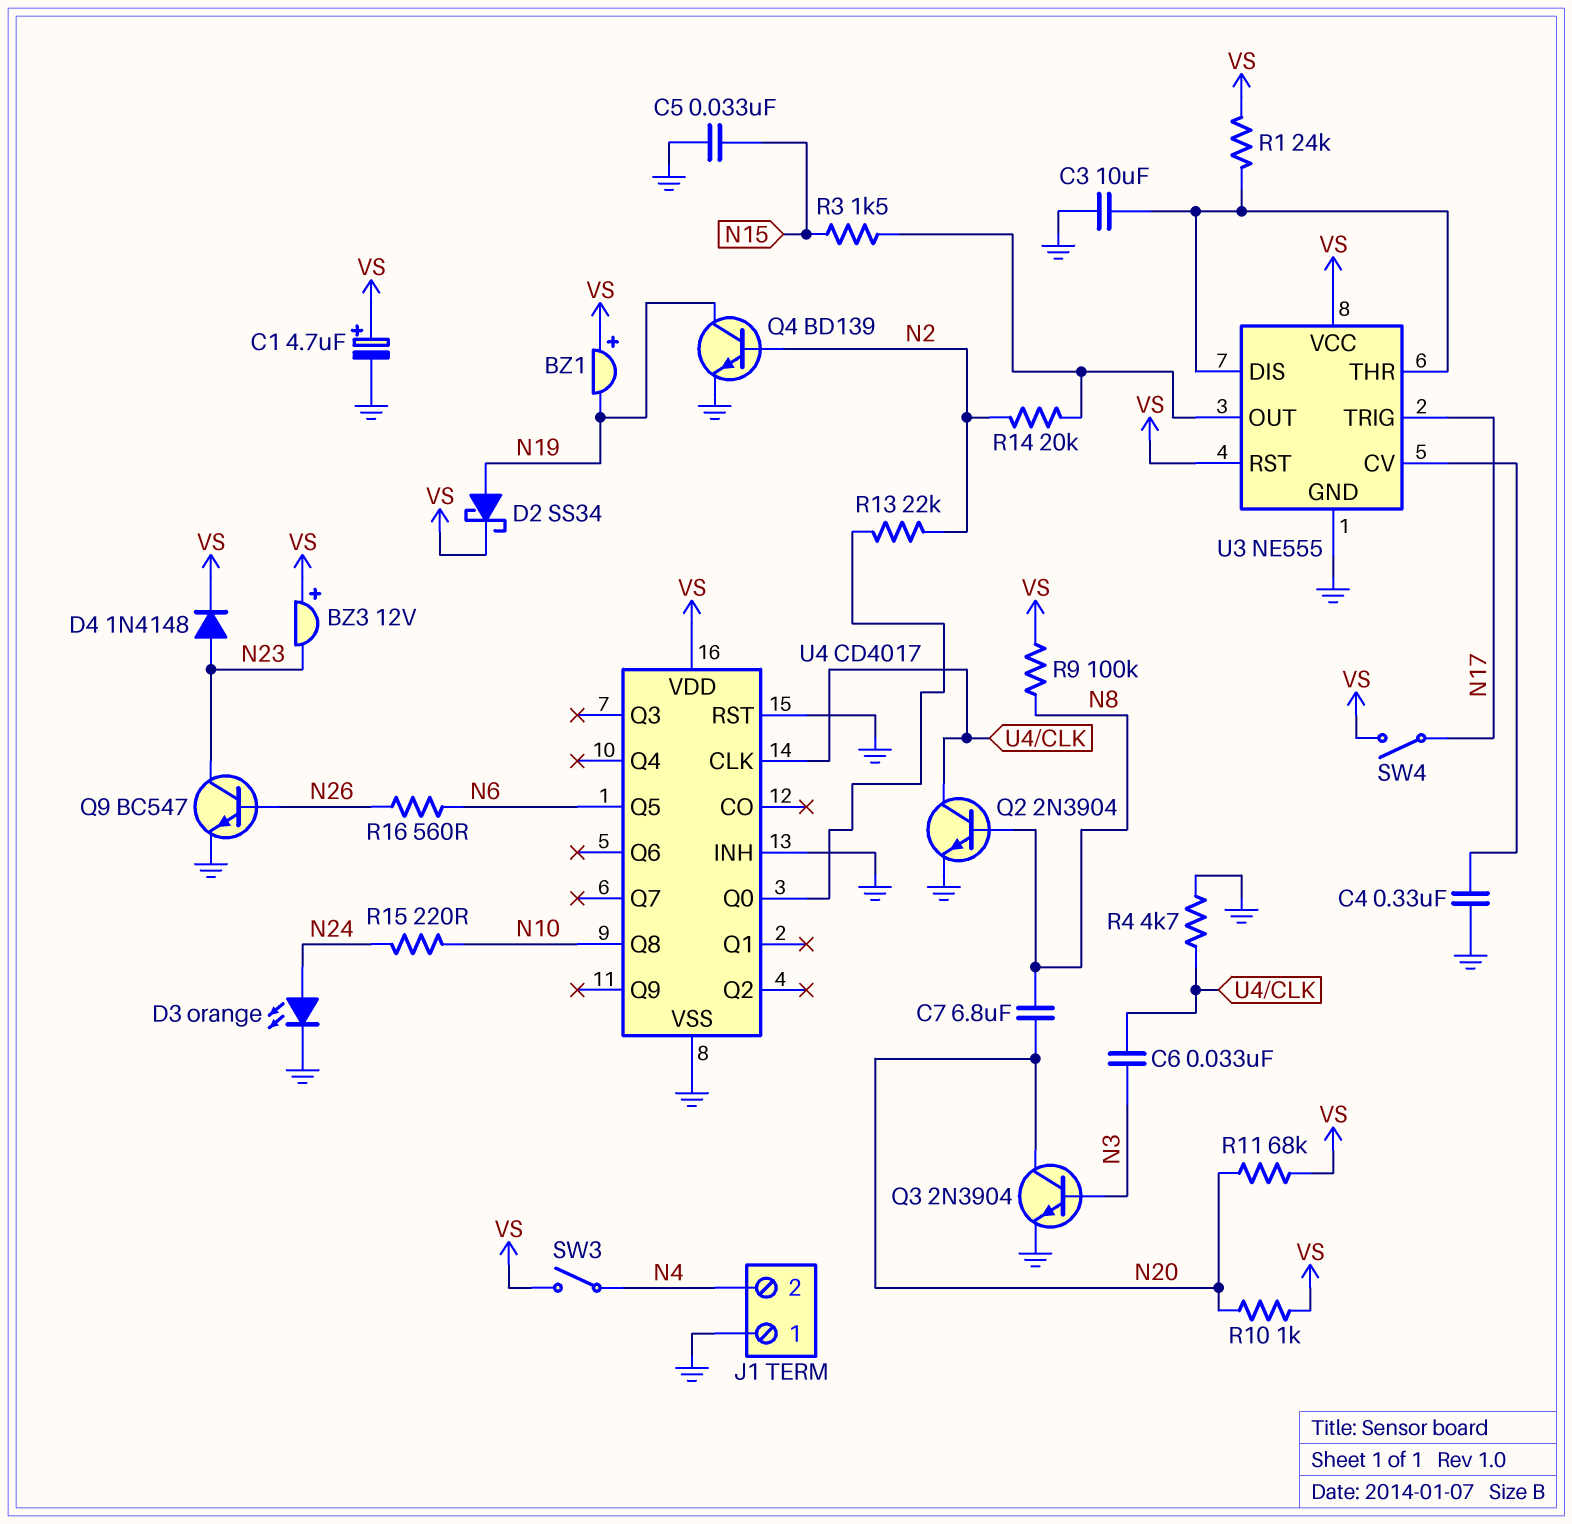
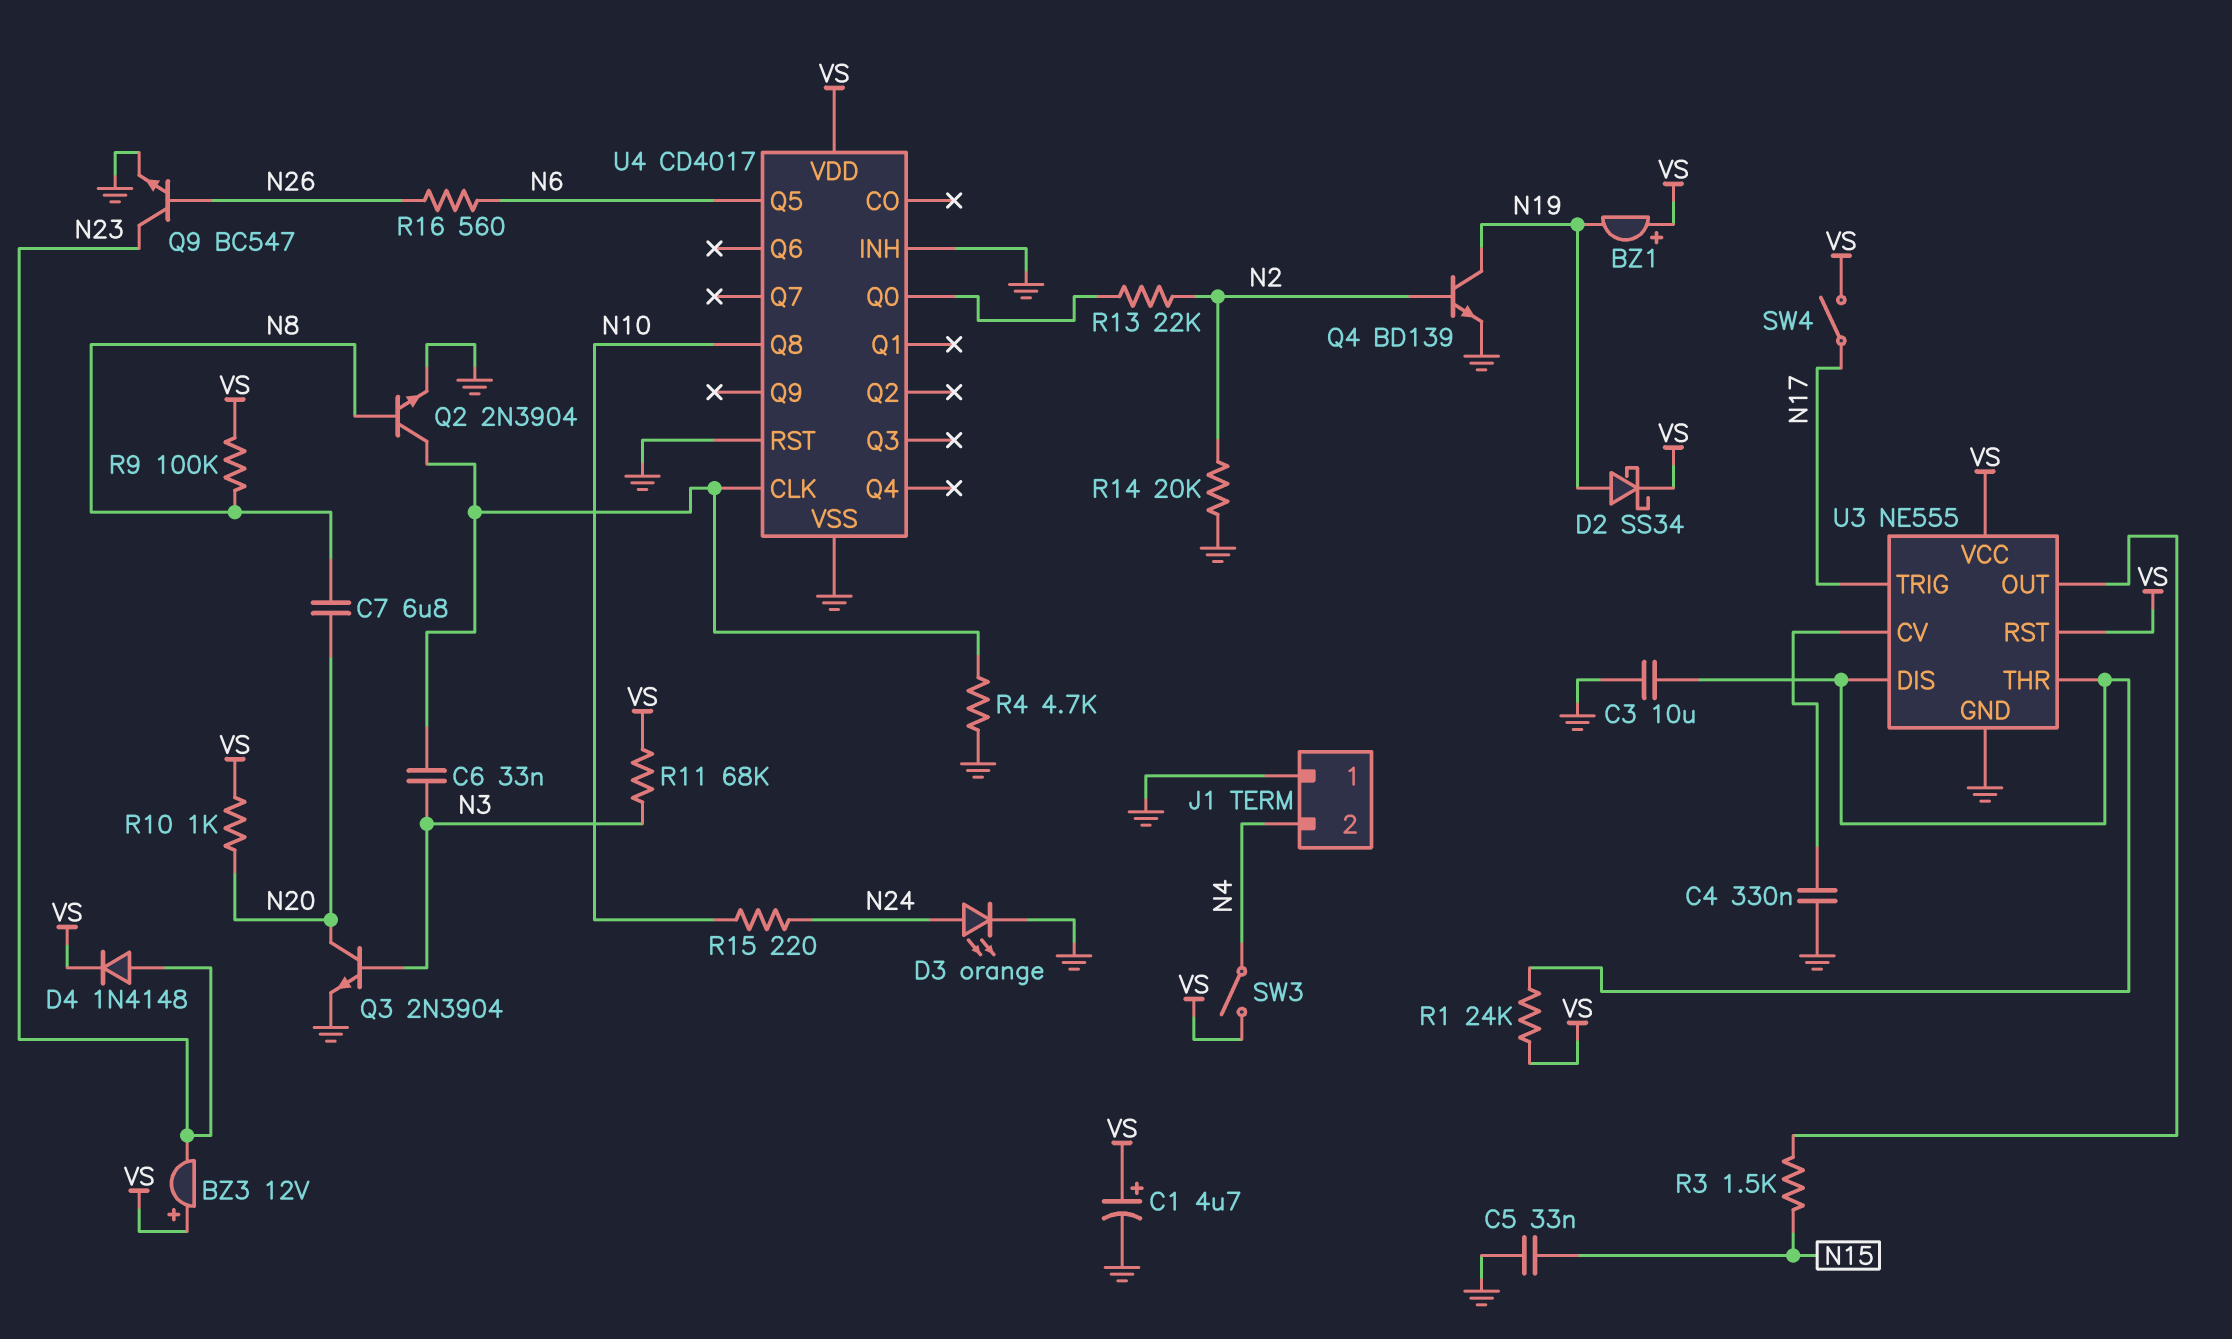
R11: 68k (N20, VS) -> 68k (N3, VS)
R14: 20k (N2, U3/OUT) -> 20k (GND, N2)

